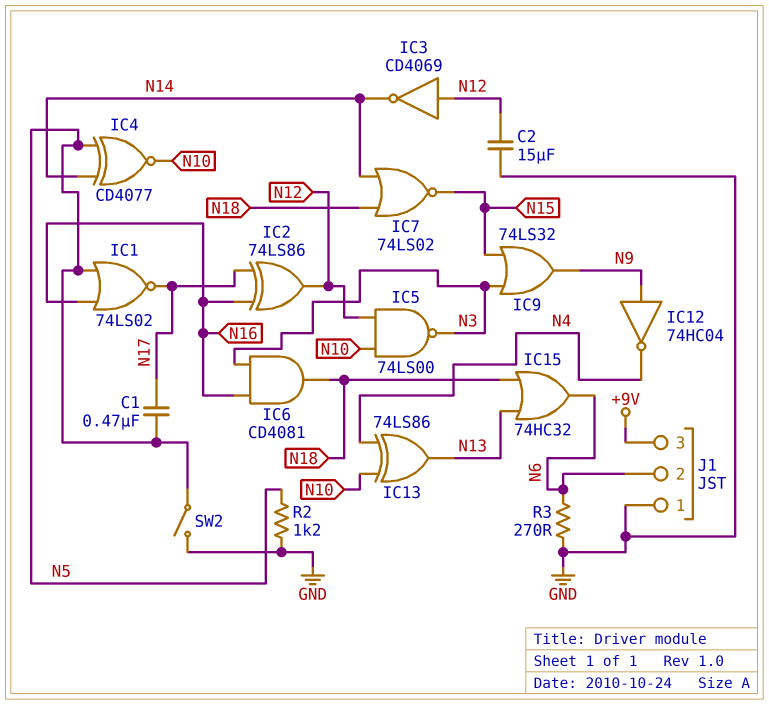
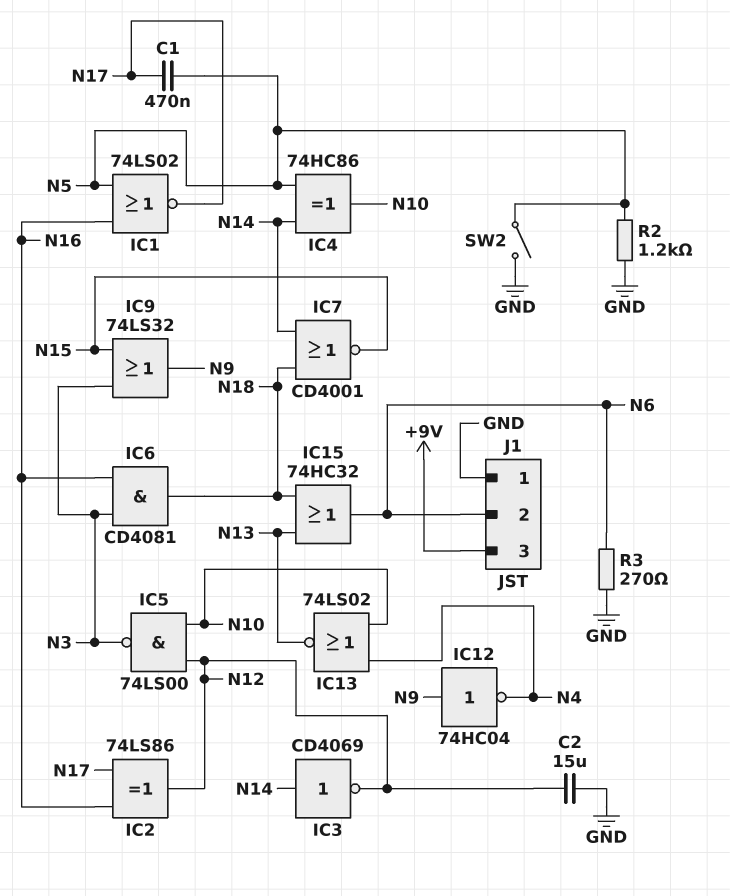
IC3: NOT CD4069 (in N12, out N14) -> NOT CD4069 (in N14, out N12)
IC4: XNOR CD4077 (in N5, in N14, out N10) -> XOR 74HC86 (in N5, in N14, out N10)
IC7: NOR 74LS02 (in N14, in N18, out N15) -> NOR CD4001 (in N14, in N18, out N15)
IC13: XOR 74LS86 (in N4, in N10, out N13) -> NOR 74LS02 (in N4, in N10, out N13)

